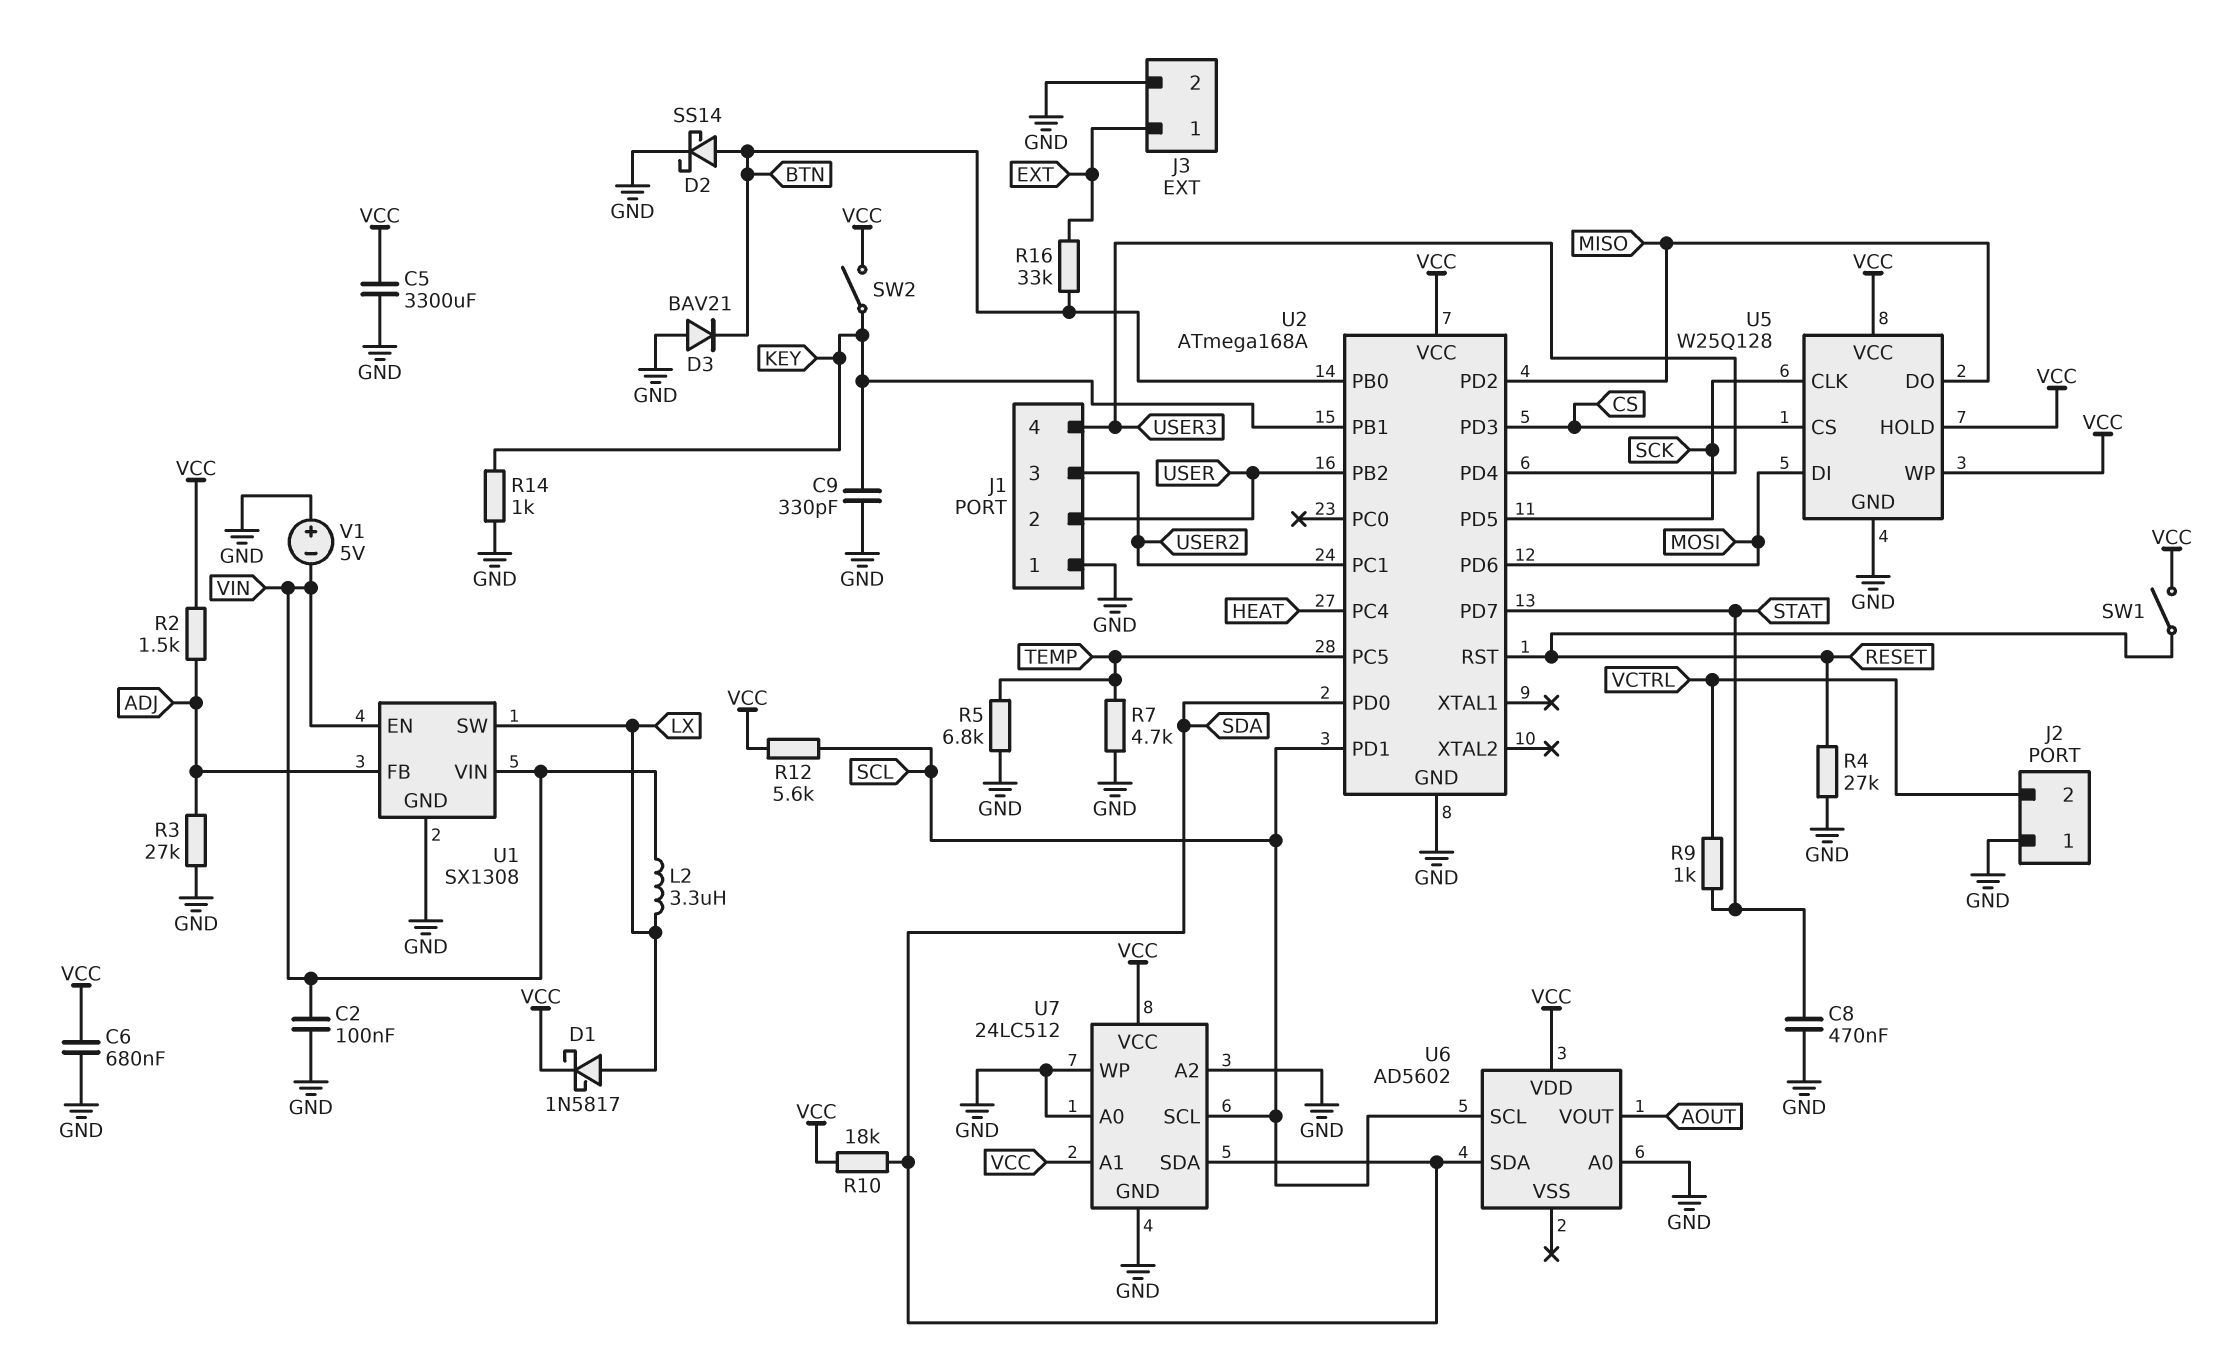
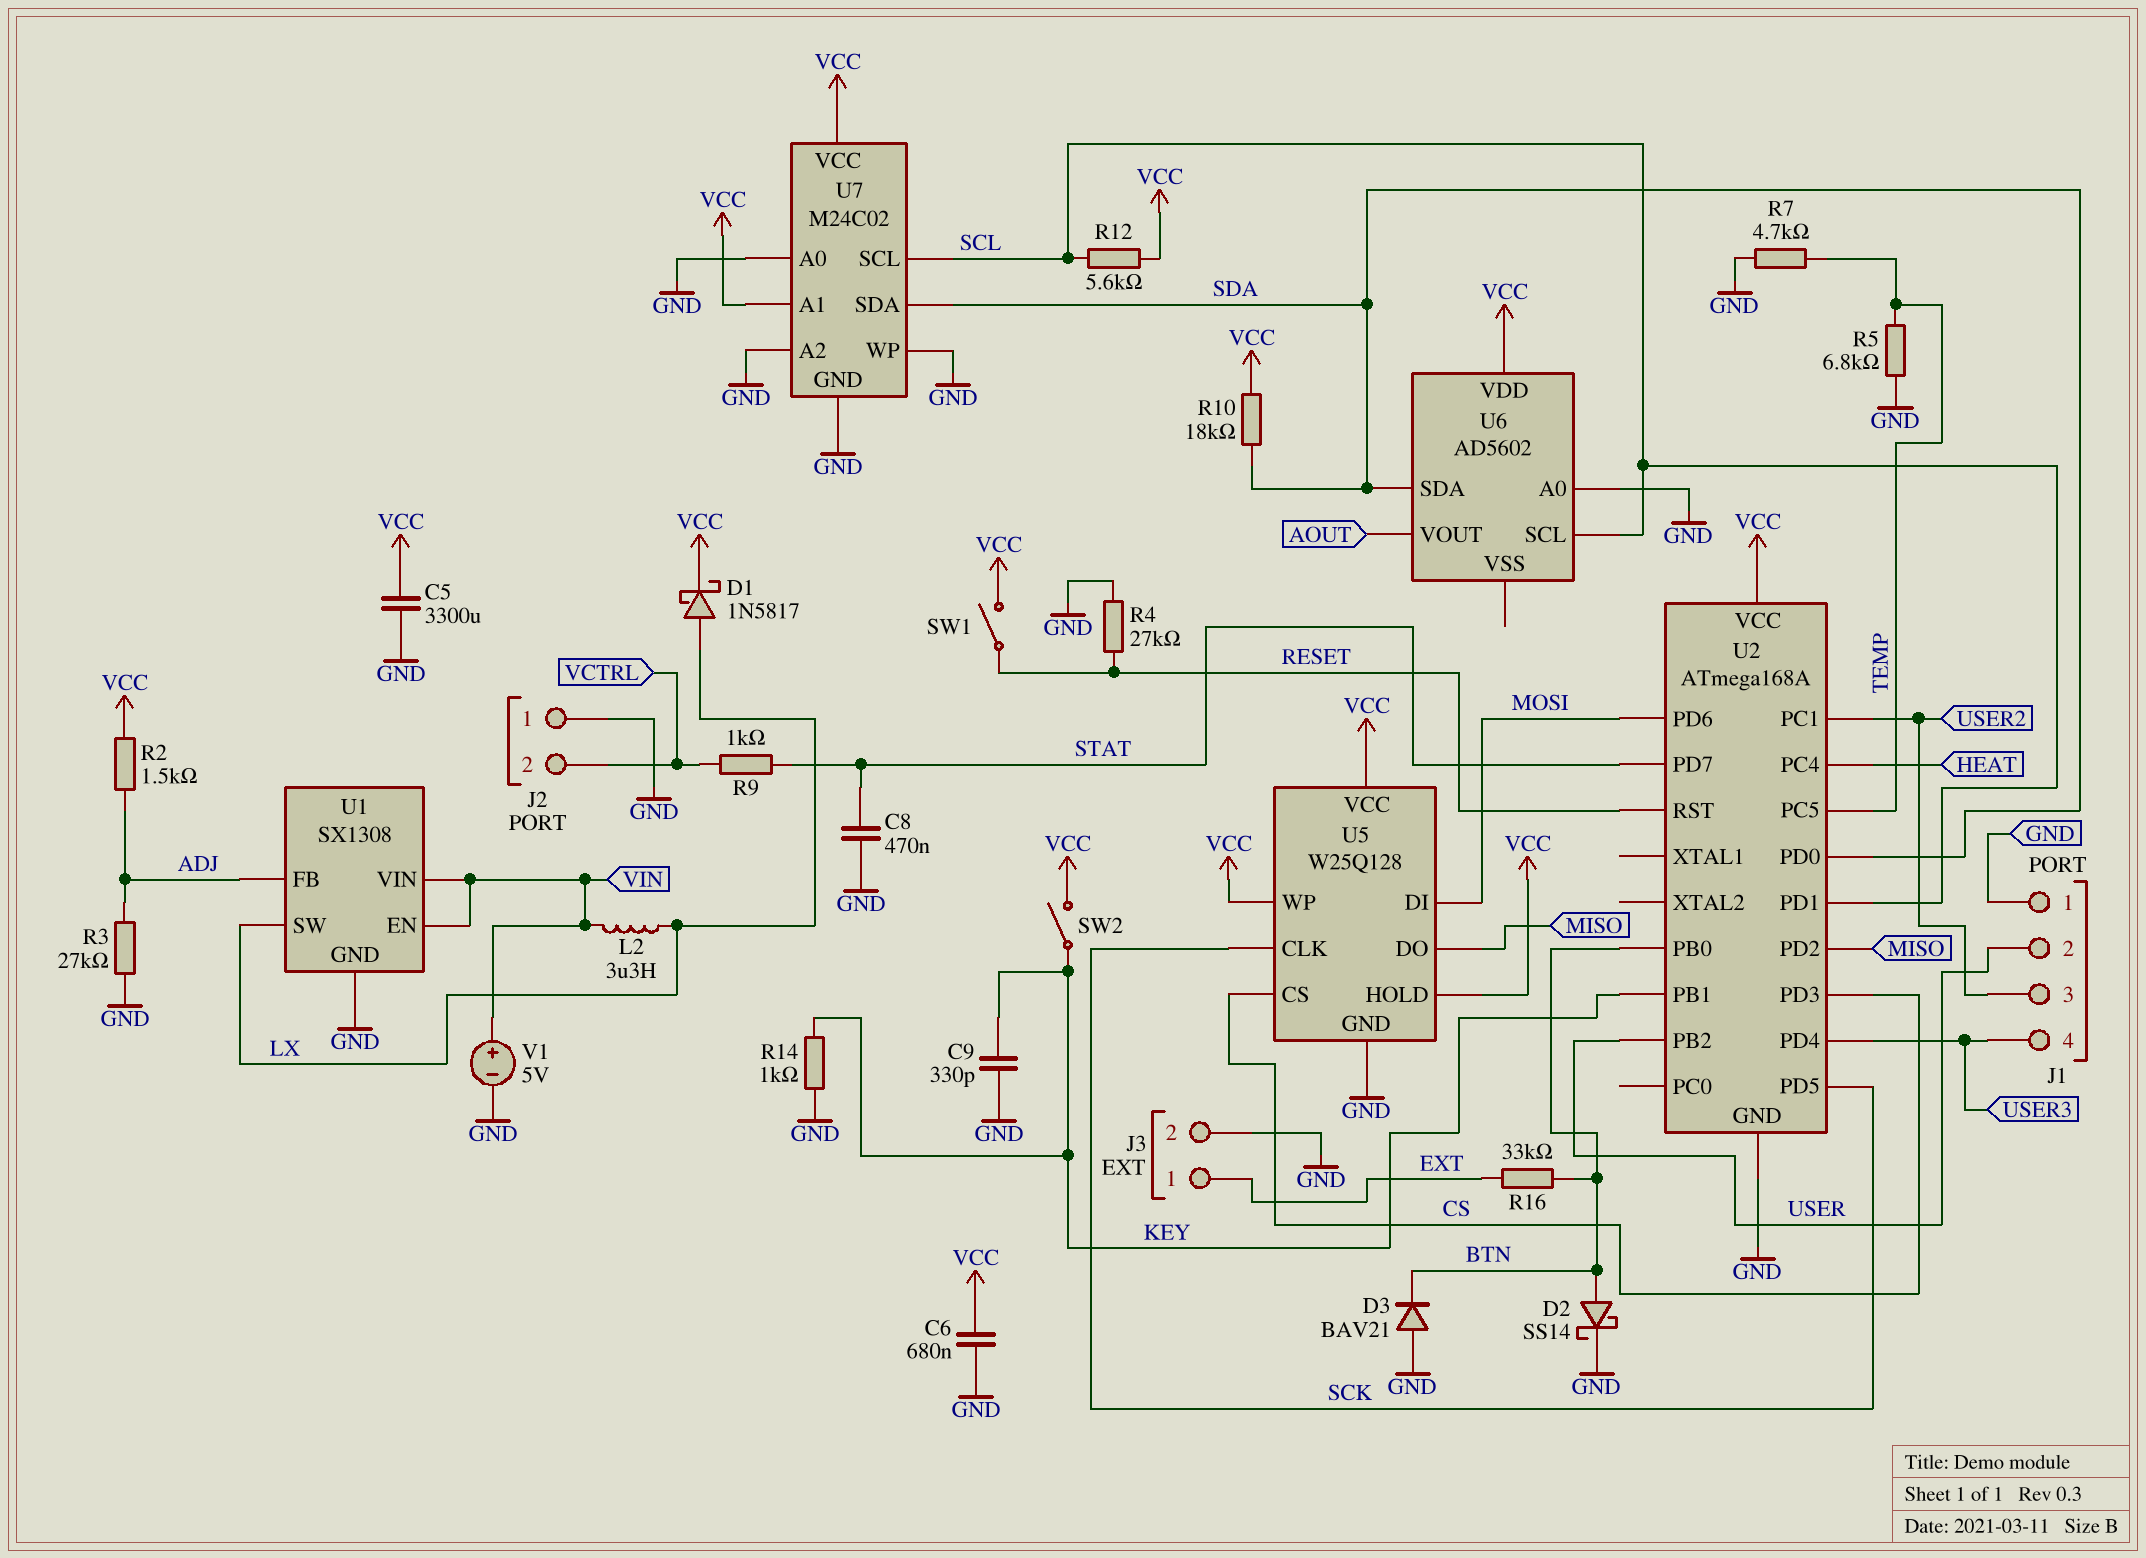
C2: 100nF (GND, VIN) -> none
U7: 24LC512 -> M24C02
V1: 5V (plus GND, minus VIN) -> 5V (plus VIN, minus GND)

